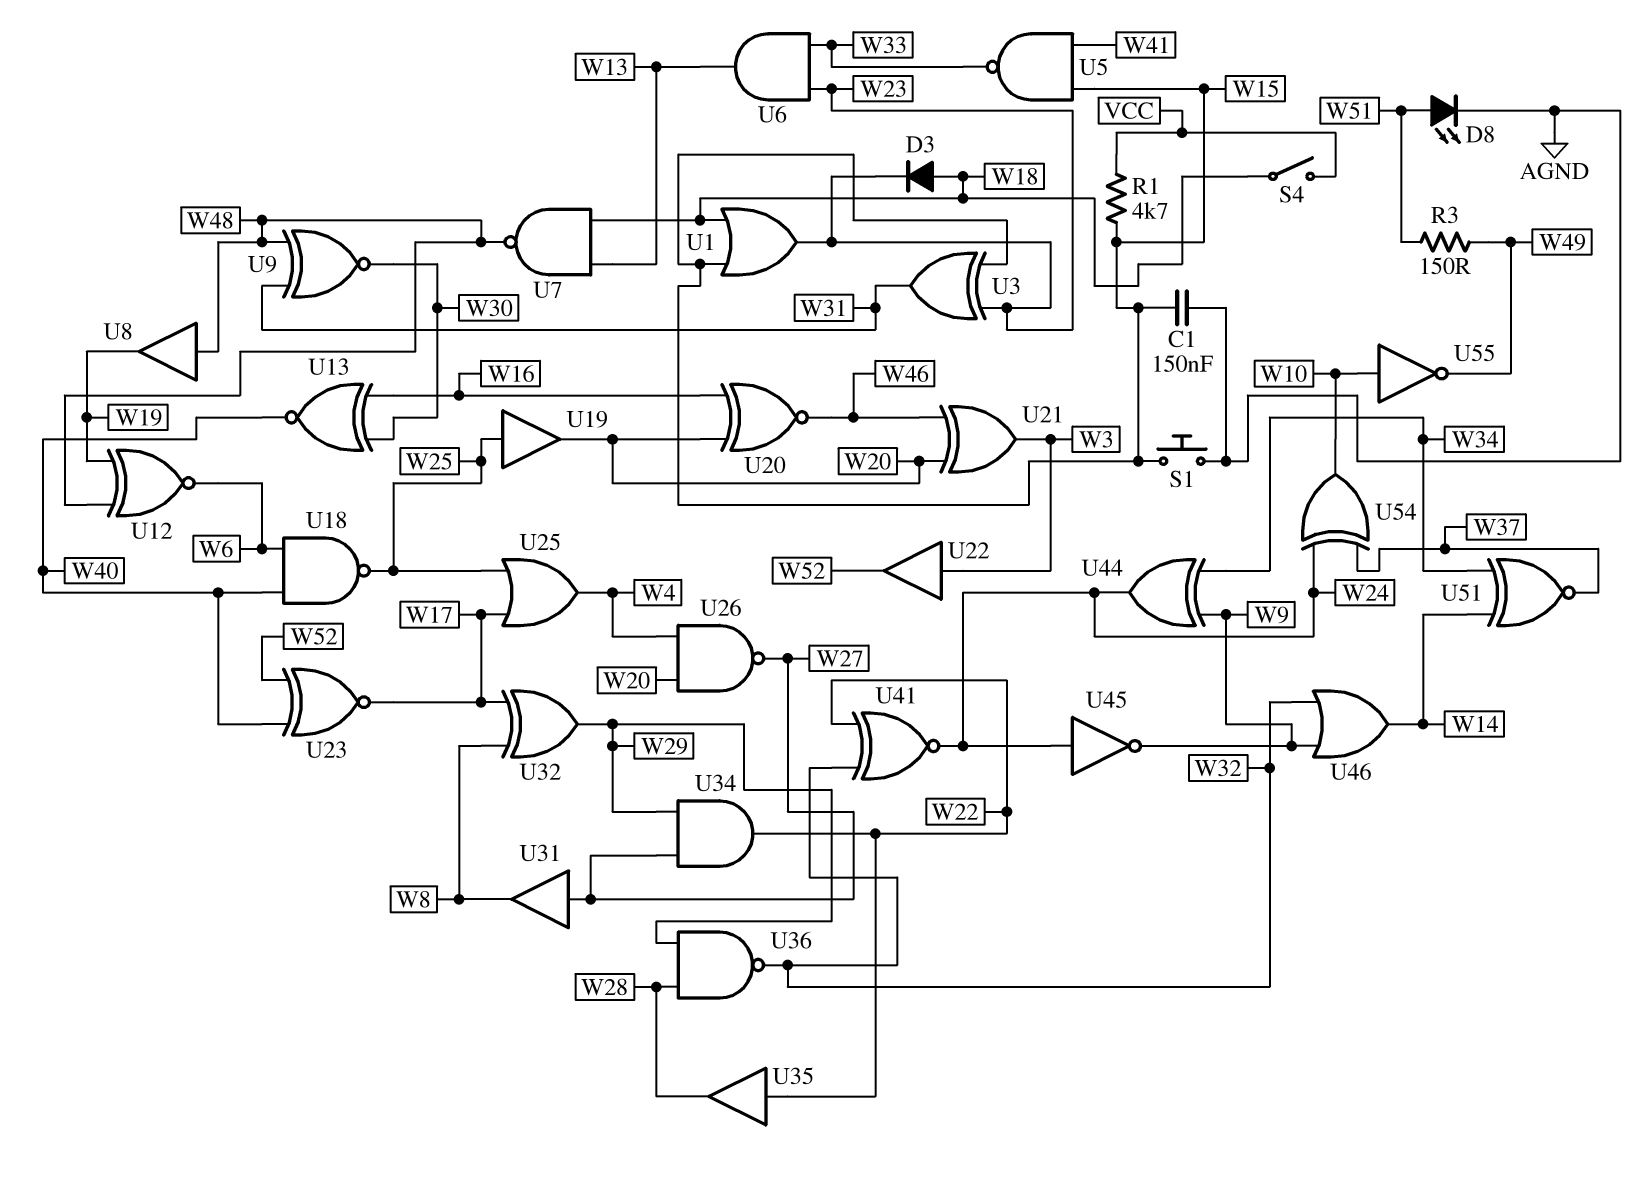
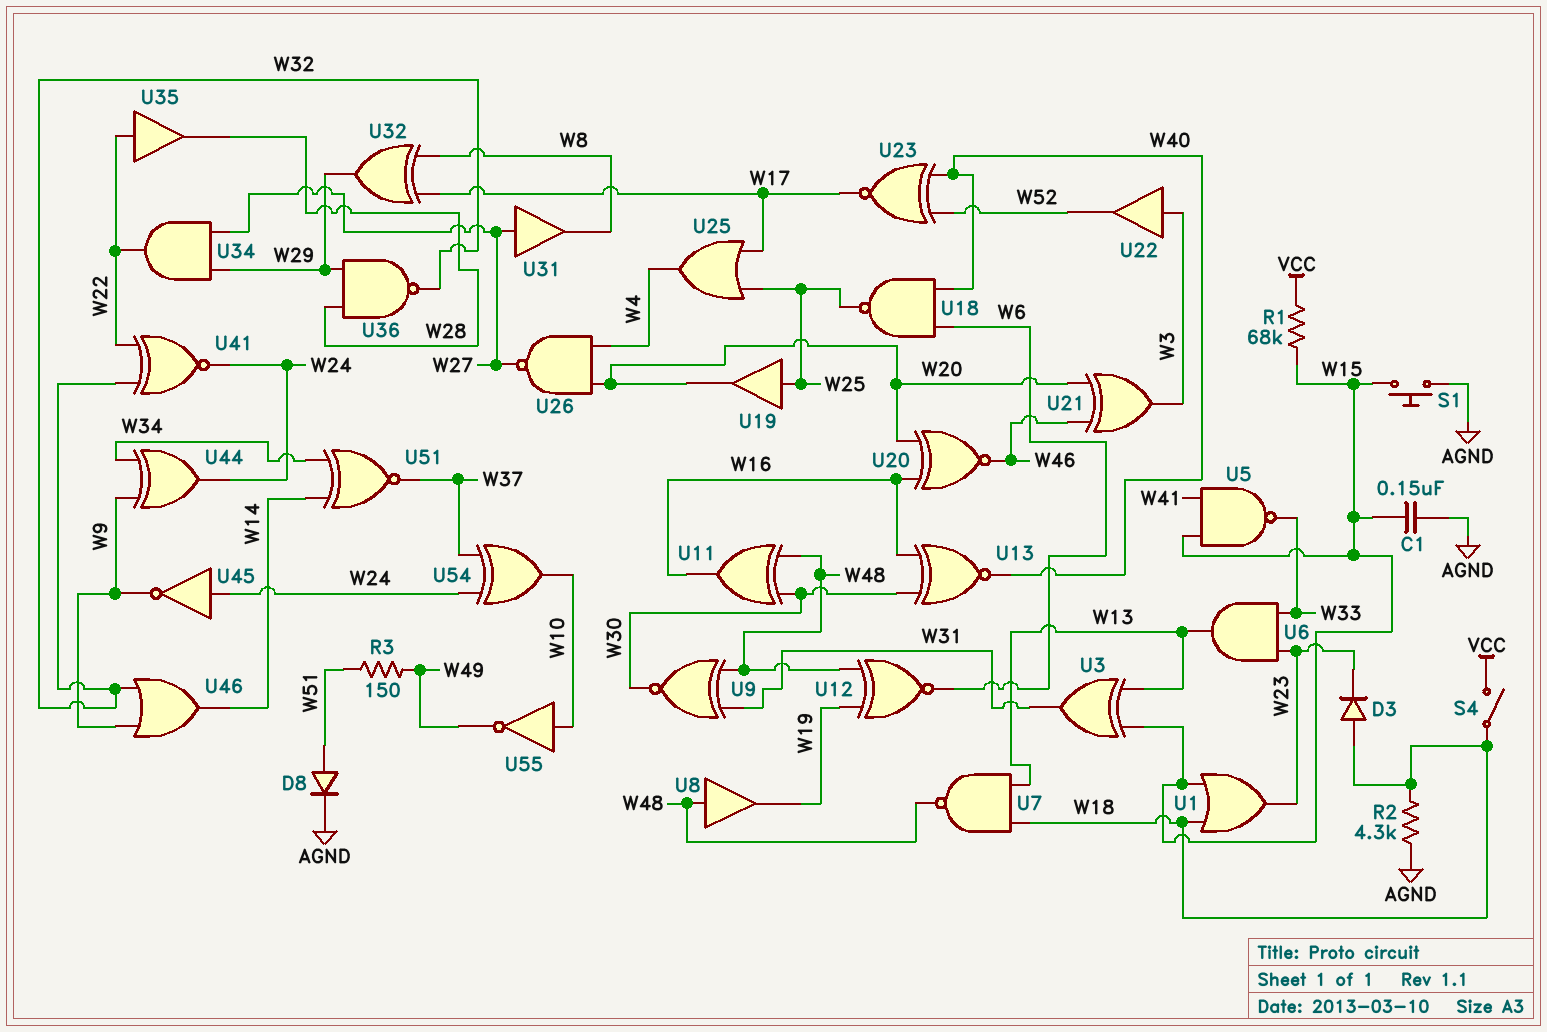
D8: LED (A W51, K AGND) -> diode (A W51, K AGND)
R1: 4.7k (VCC, W15) -> 68k (VCC, W15)
R2: none -> 4.3k (AGND, W18)
U3: XOR (in W15, in W23, out W31) -> XOR (in W13, in W15, out W31)
U11: none -> XOR (in W30, in W48, out W16)

